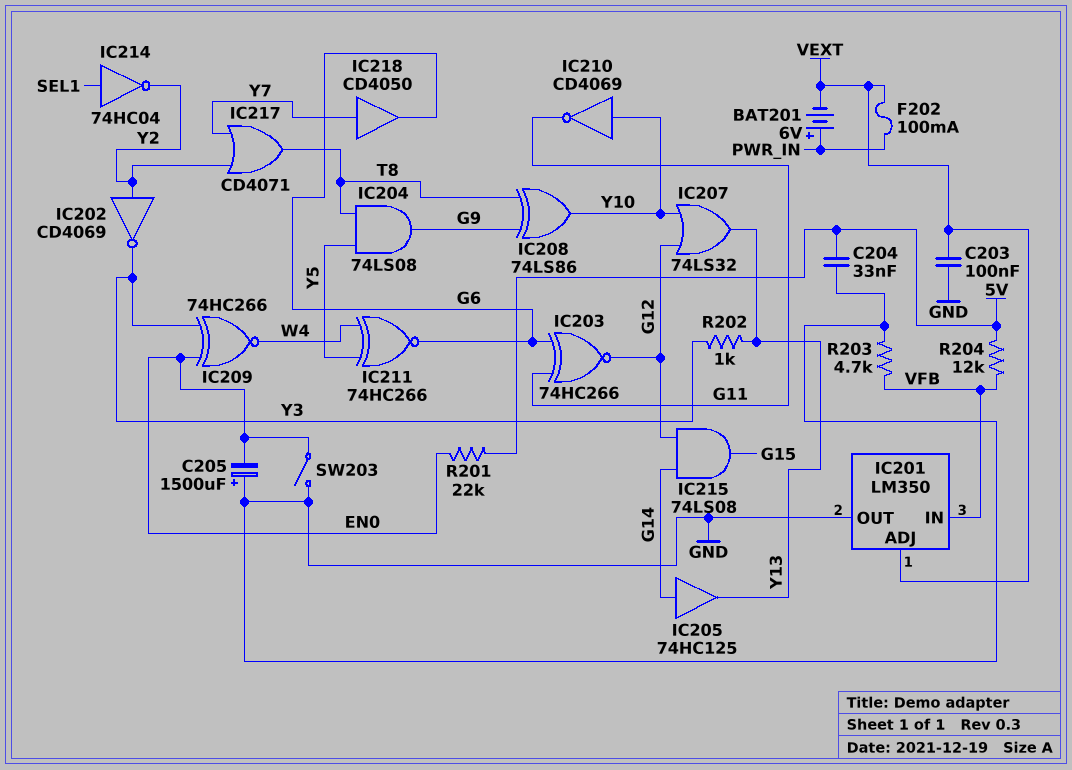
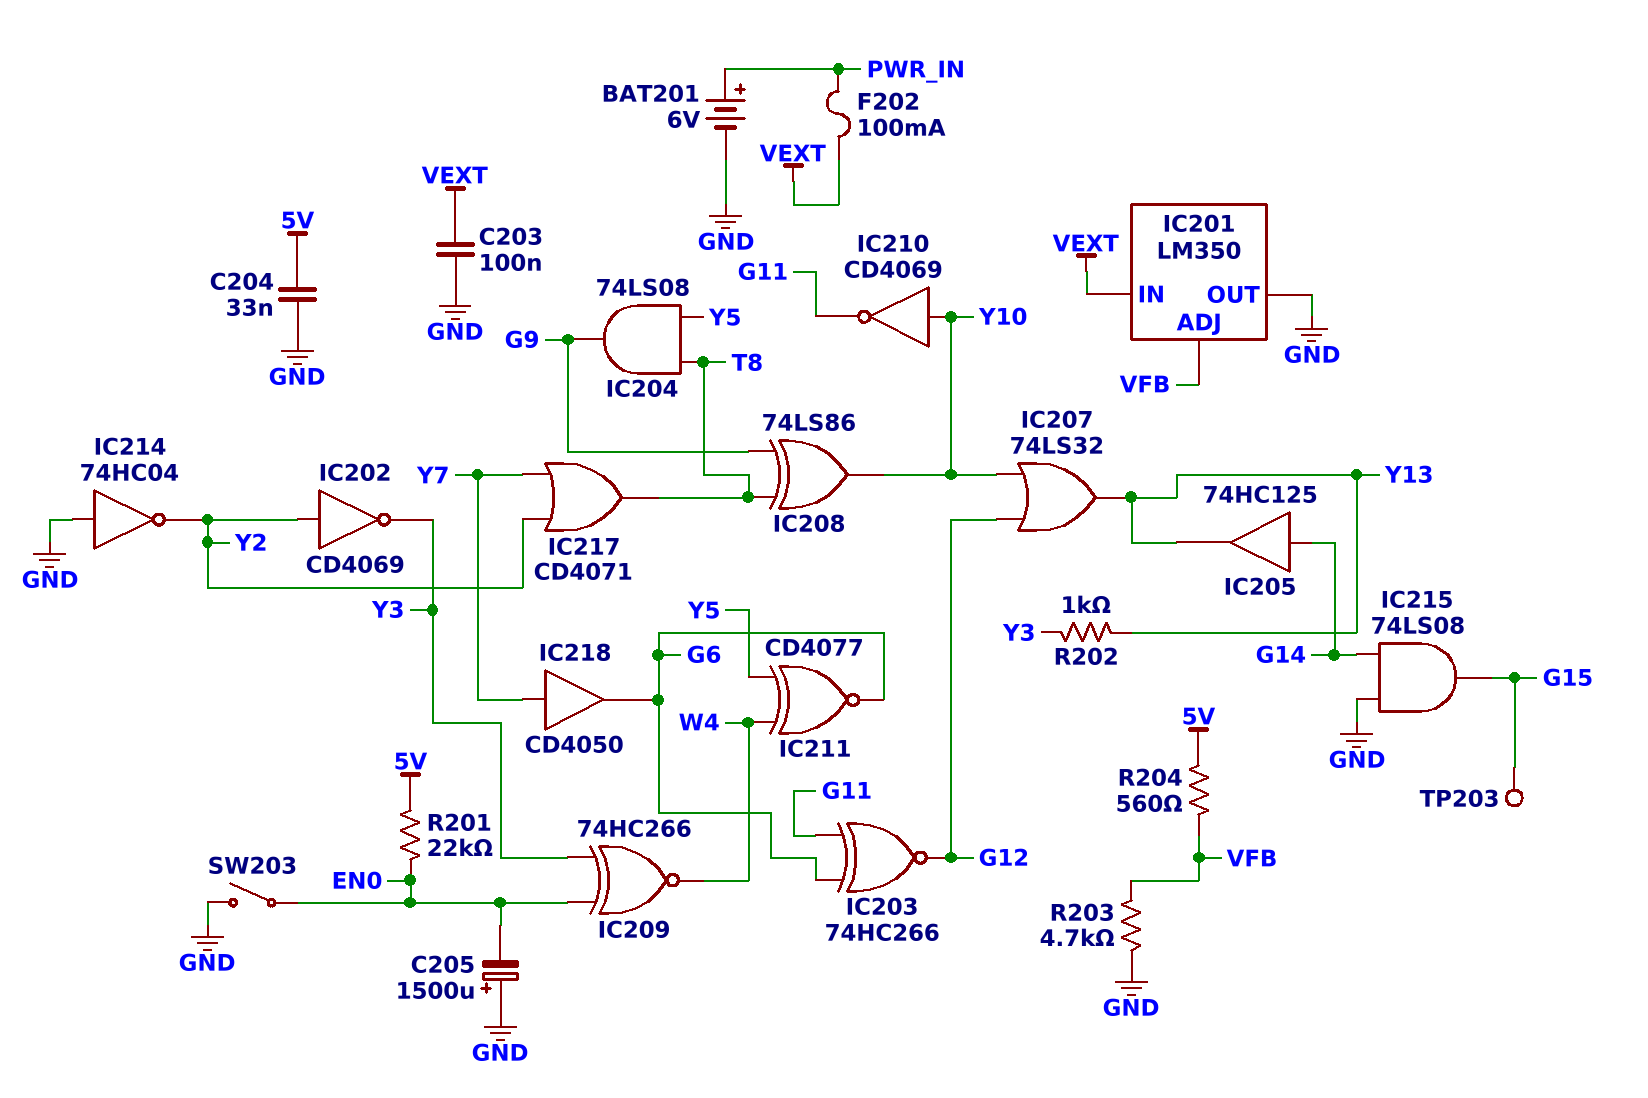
BAT201: 6V (plus PWR_IN, minus VEXT) -> 6V (plus PWR_IN, minus GND)
IC201 pin ADJ: VEXT -> VFB
IC201 pin IN: VFB -> VEXT
IC211: XNOR 74HC266 (in W4, in Y5, out G6) -> XNOR CD4077 (in W4, in Y5, out G6)
IC214: NOT 74HC04 (in SEL1, out Y2) -> NOT 74HC04 (in GND, out Y2)
IC215: AND 74LS08 (in G12, in G14, out G15) -> AND 74LS08 (in G14, in GND, out G15)
R204: 12k (5V, VFB) -> 560 (5V, VFB)
TP203: none -> test point (G15)

